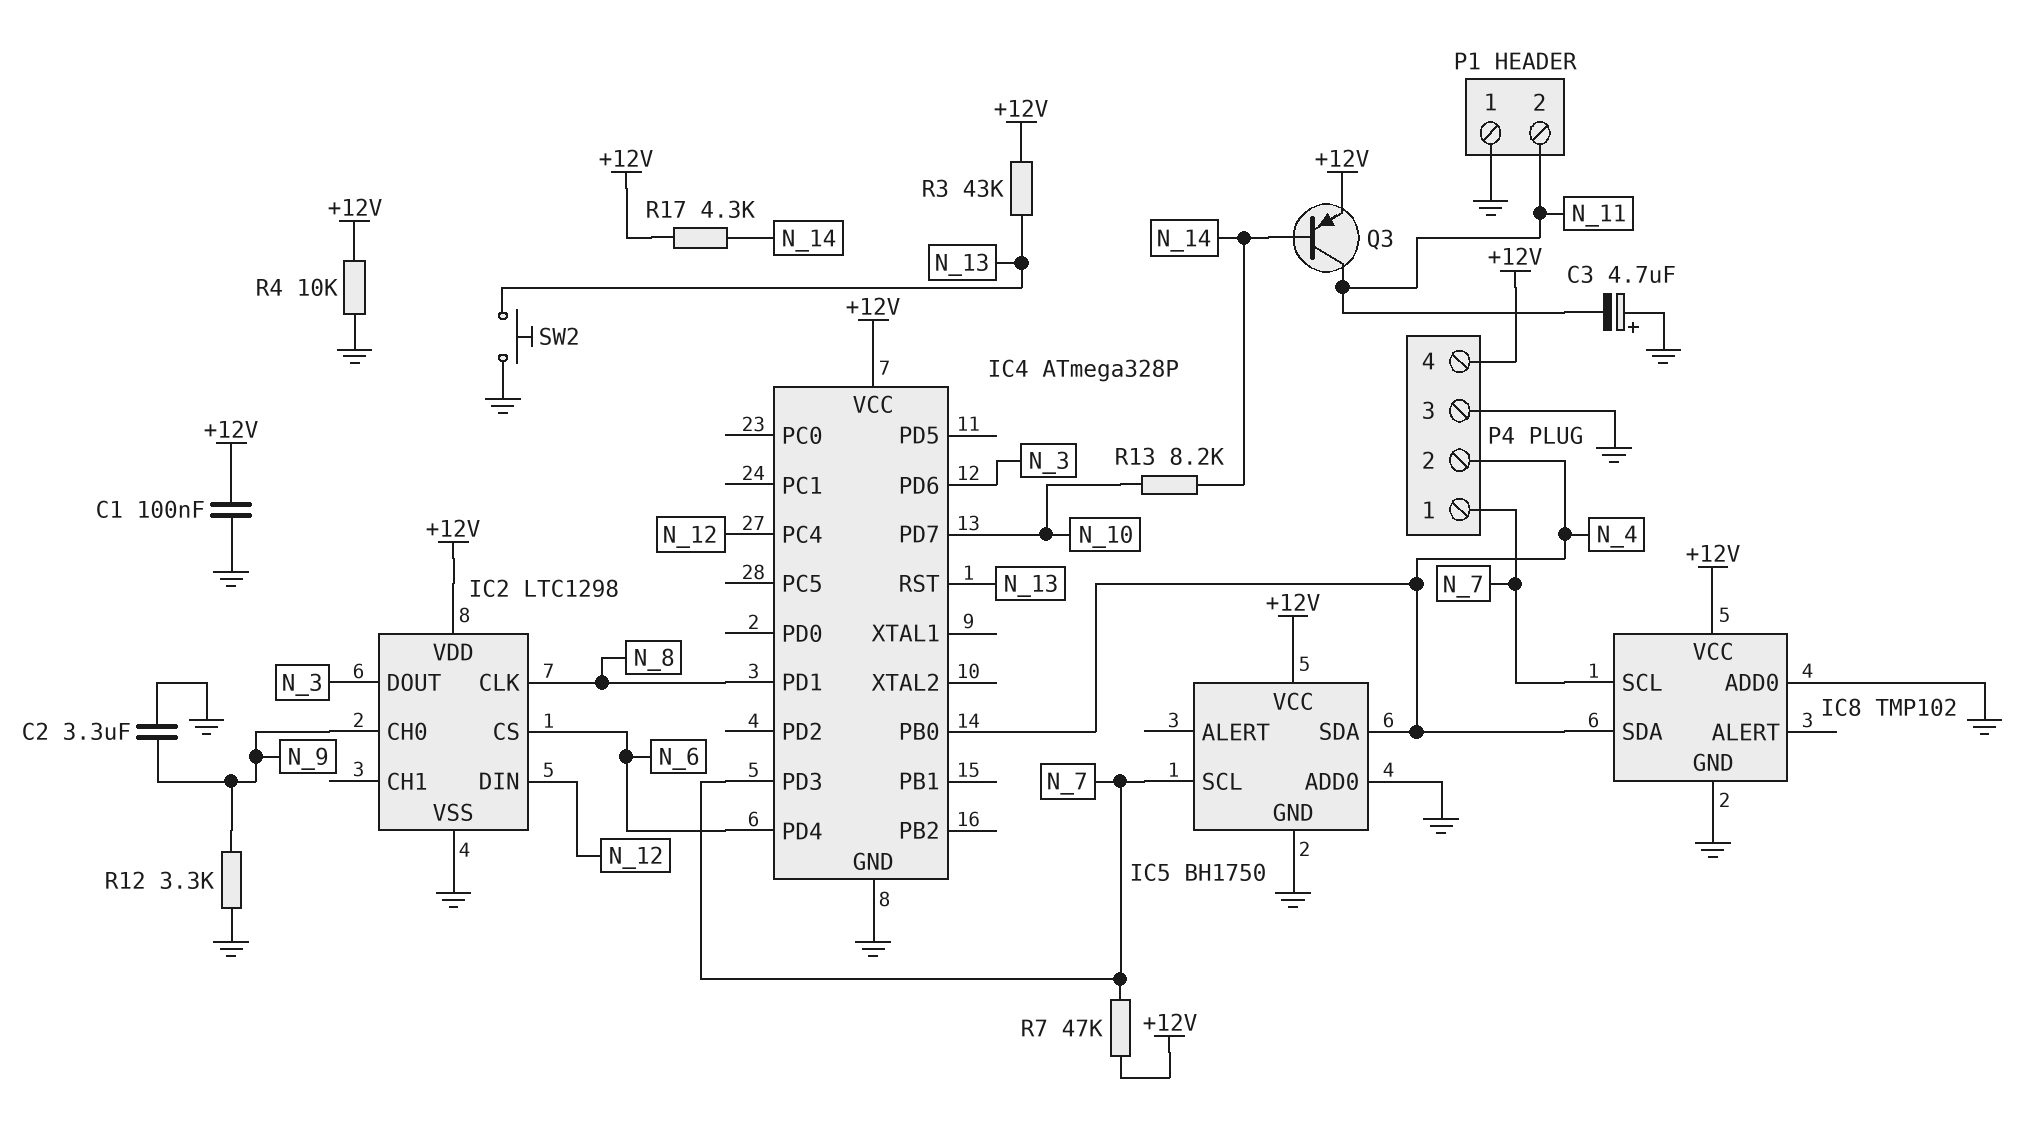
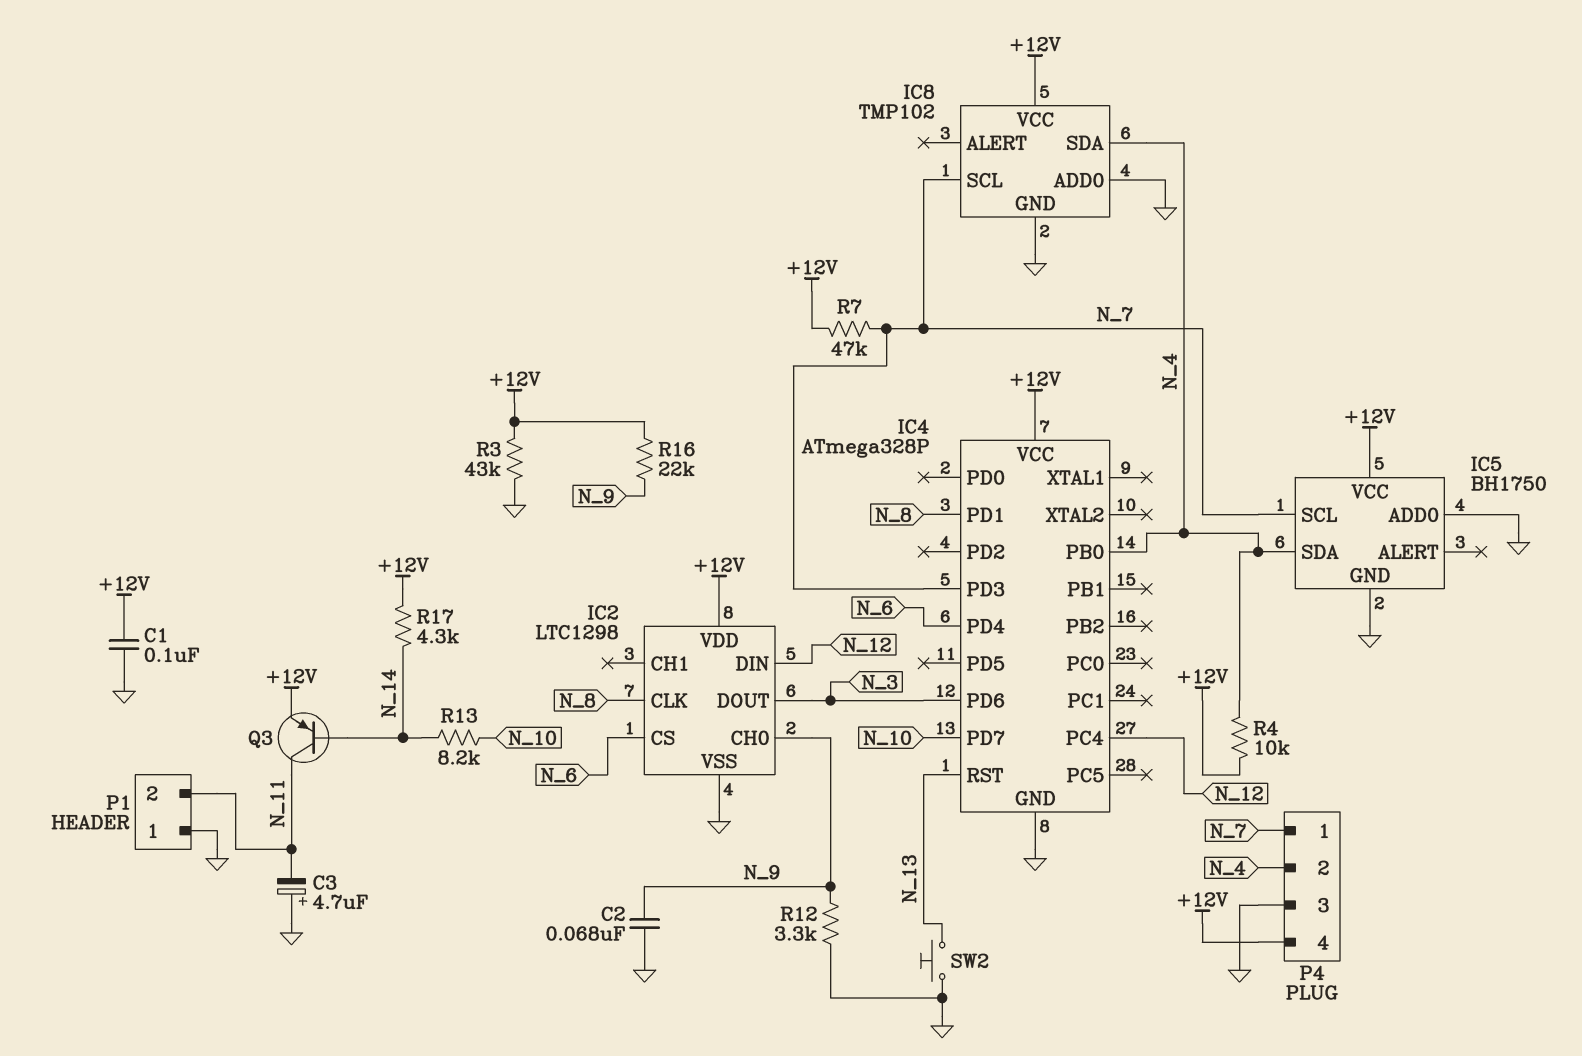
C2: 3.3uF (GND, N_9) -> 68nF (GND, N_9)
R3: 43k (+12V, N_13) -> 43k (+12V, GND)
R4: 10k (+12V, GND) -> 10k (+12V, N_4)
R16: none -> 22k (+12V, N_9)

